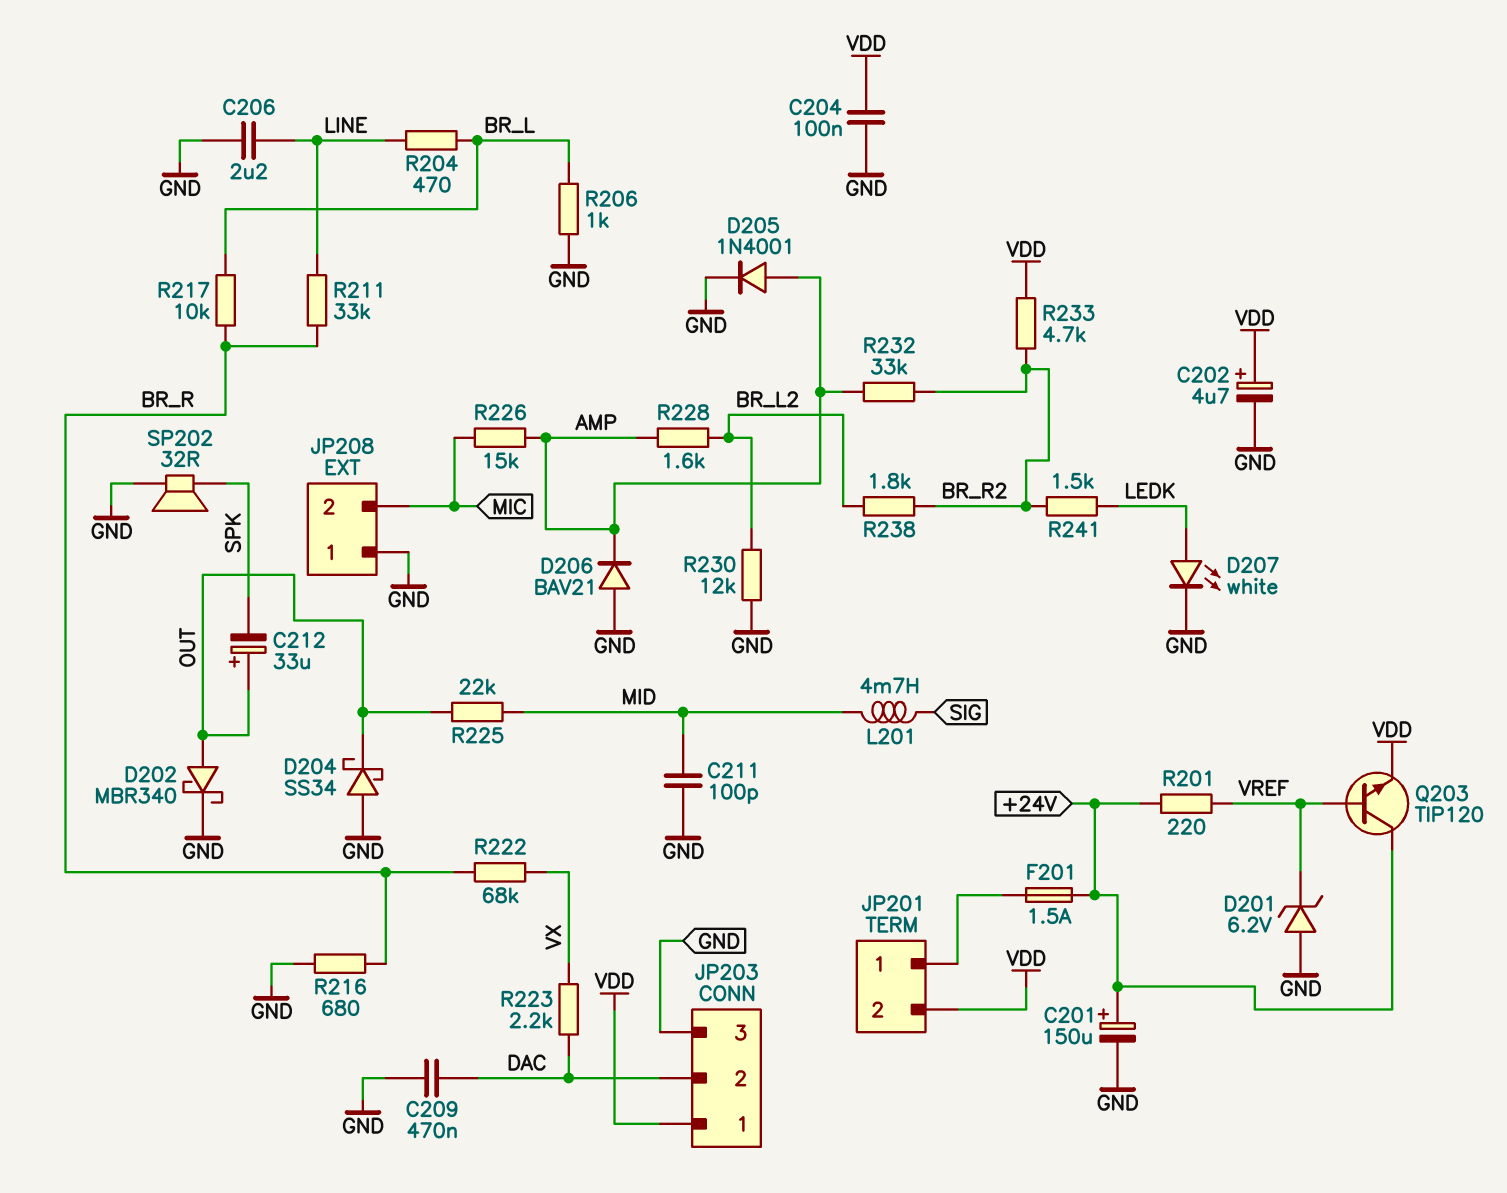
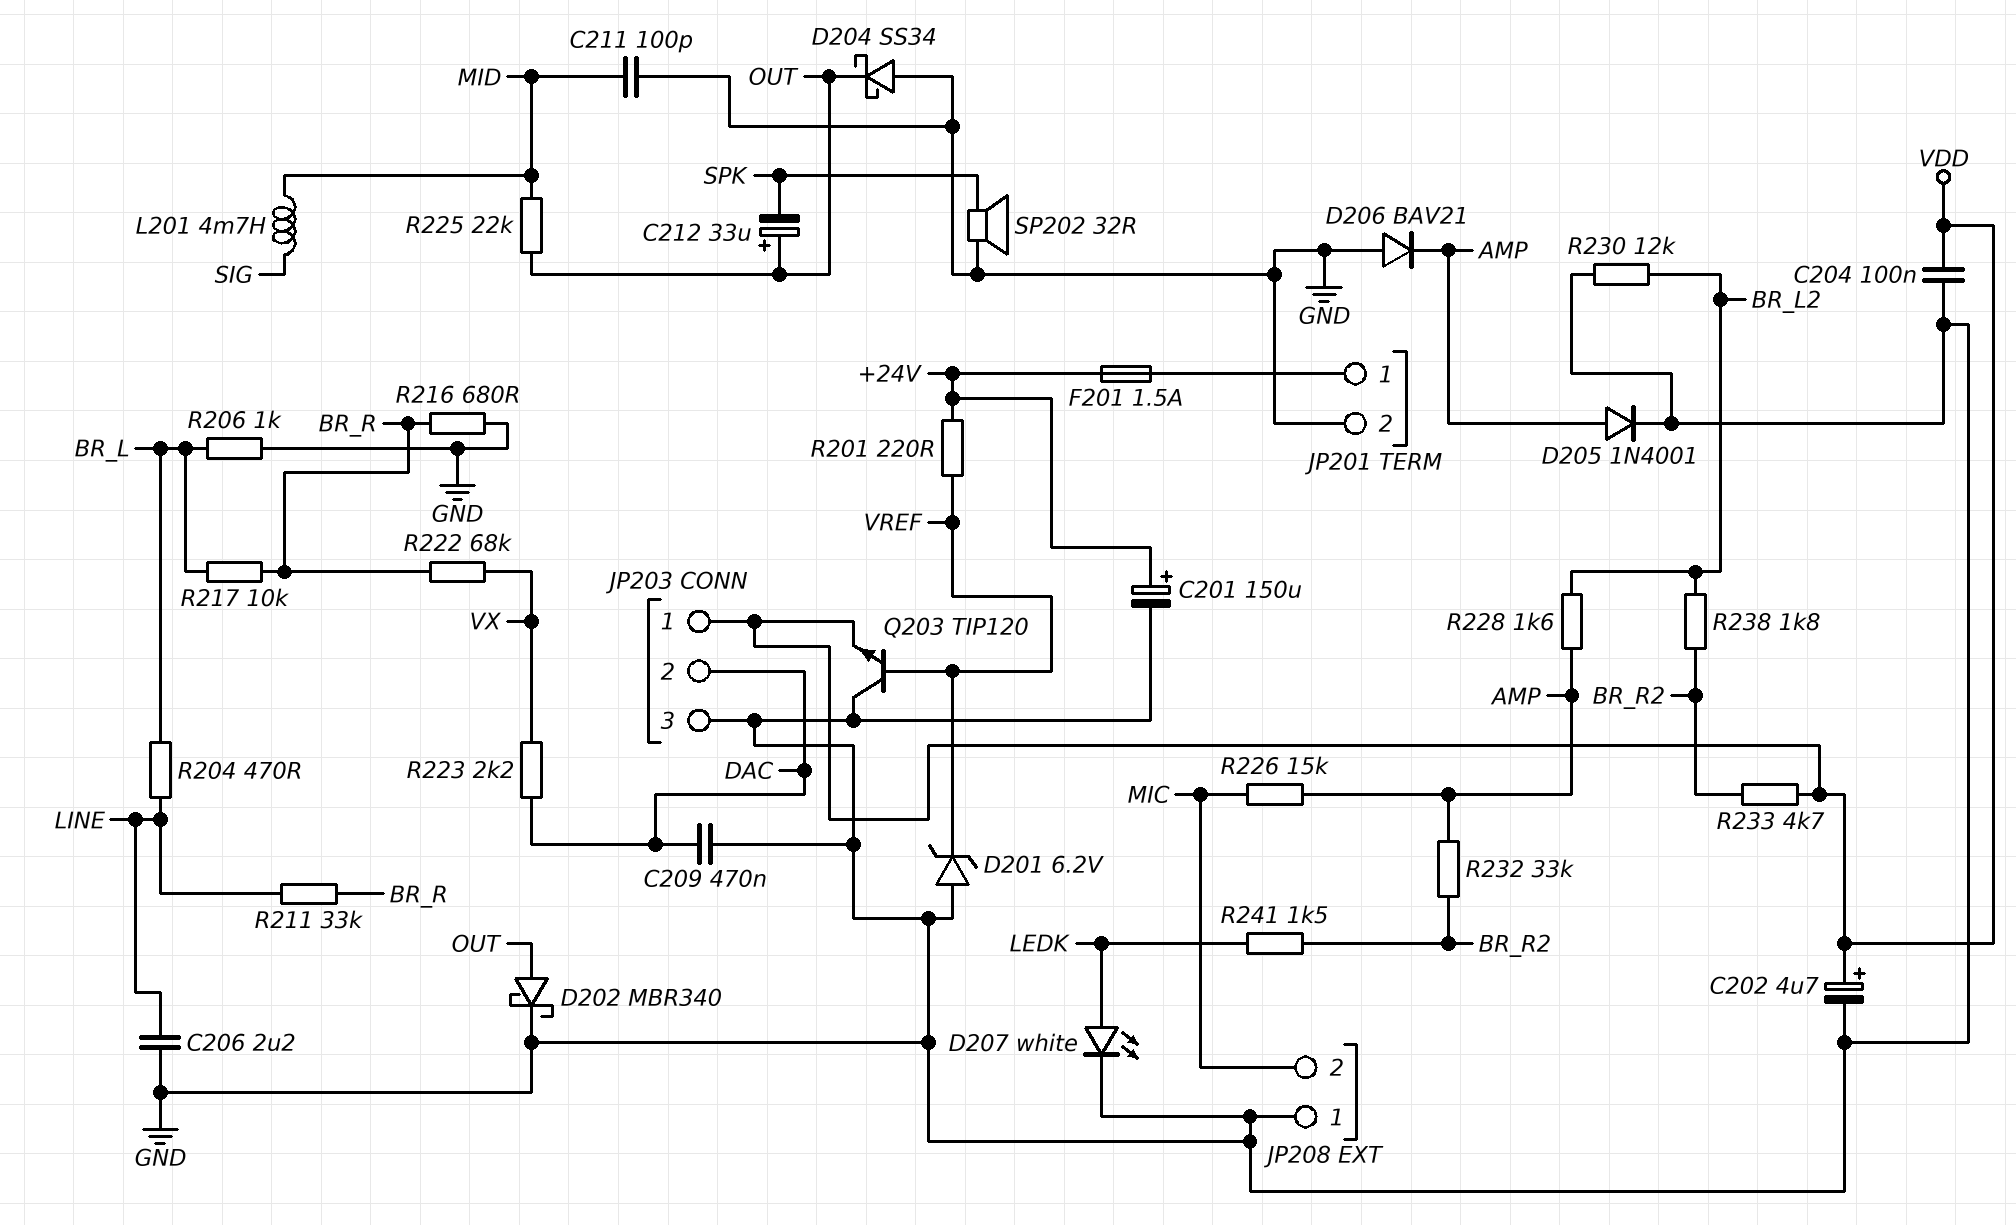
JP201 pin 2: VDD -> GND
Q203: NPN TIP120 (B VREF, C +24V, E VDD) -> NPN TIP120 (B VREF, C GND, E VDD)

